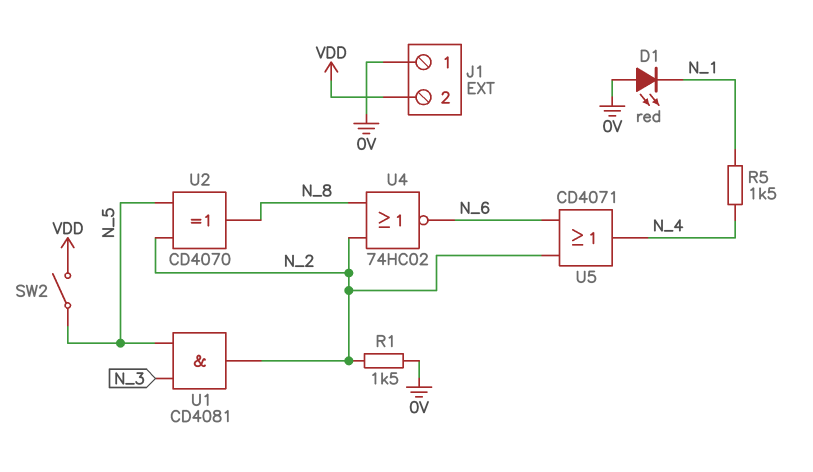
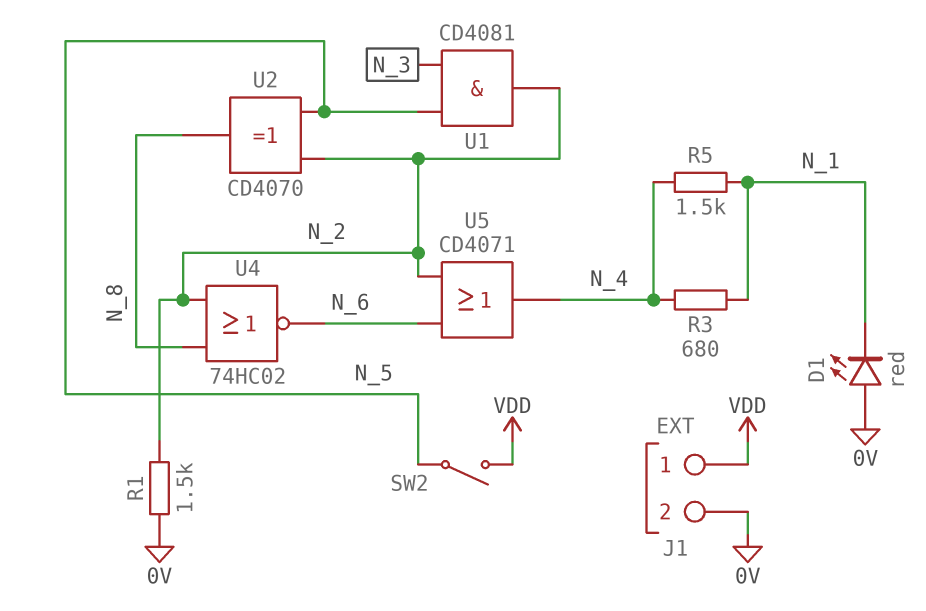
J1 pin 1: 0V -> VDD
J1 pin 2: VDD -> 0V
R3: none -> 680 (N_1, N_4)

